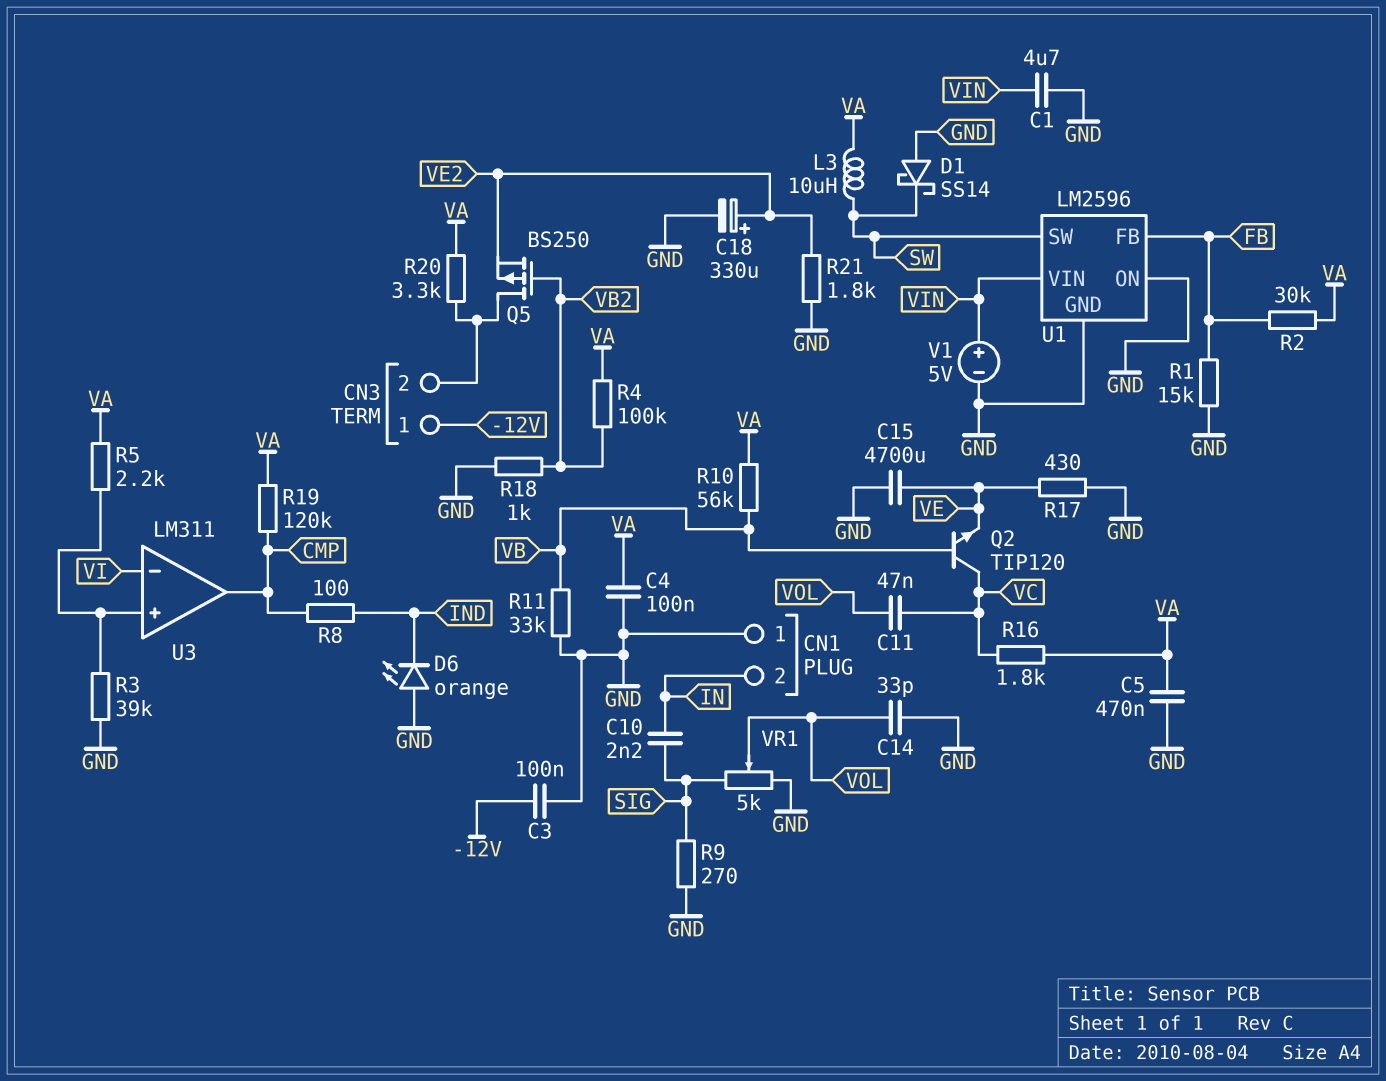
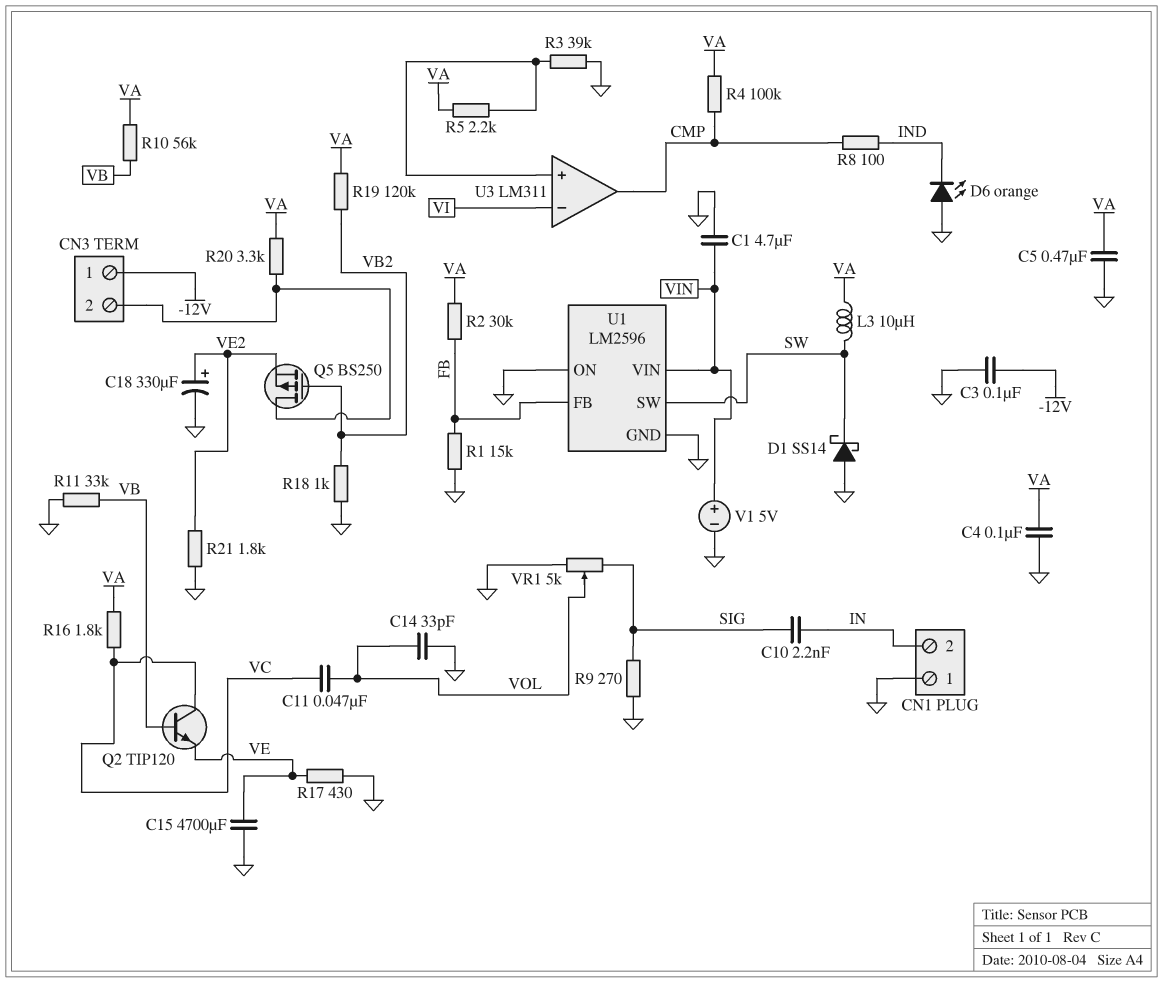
R4: 100k (VA, VB2) -> 100k (CMP, VA)
R19: 120k (CMP, VA) -> 120k (VA, VB2)

